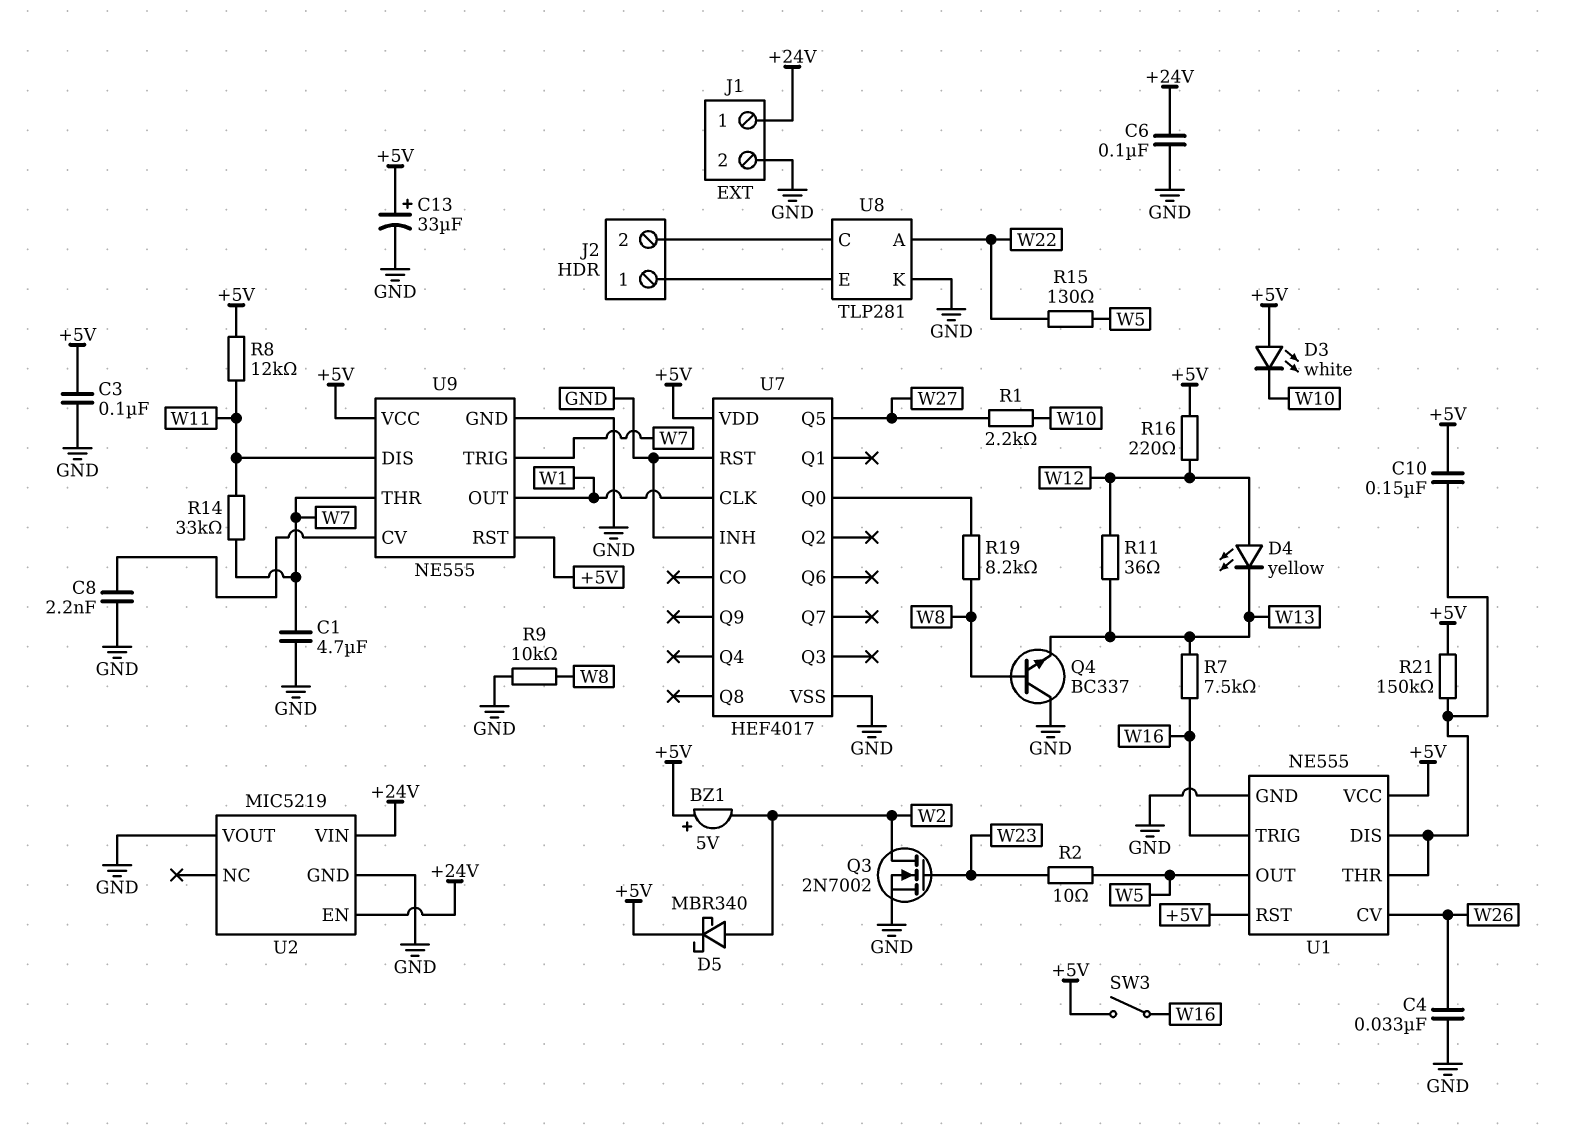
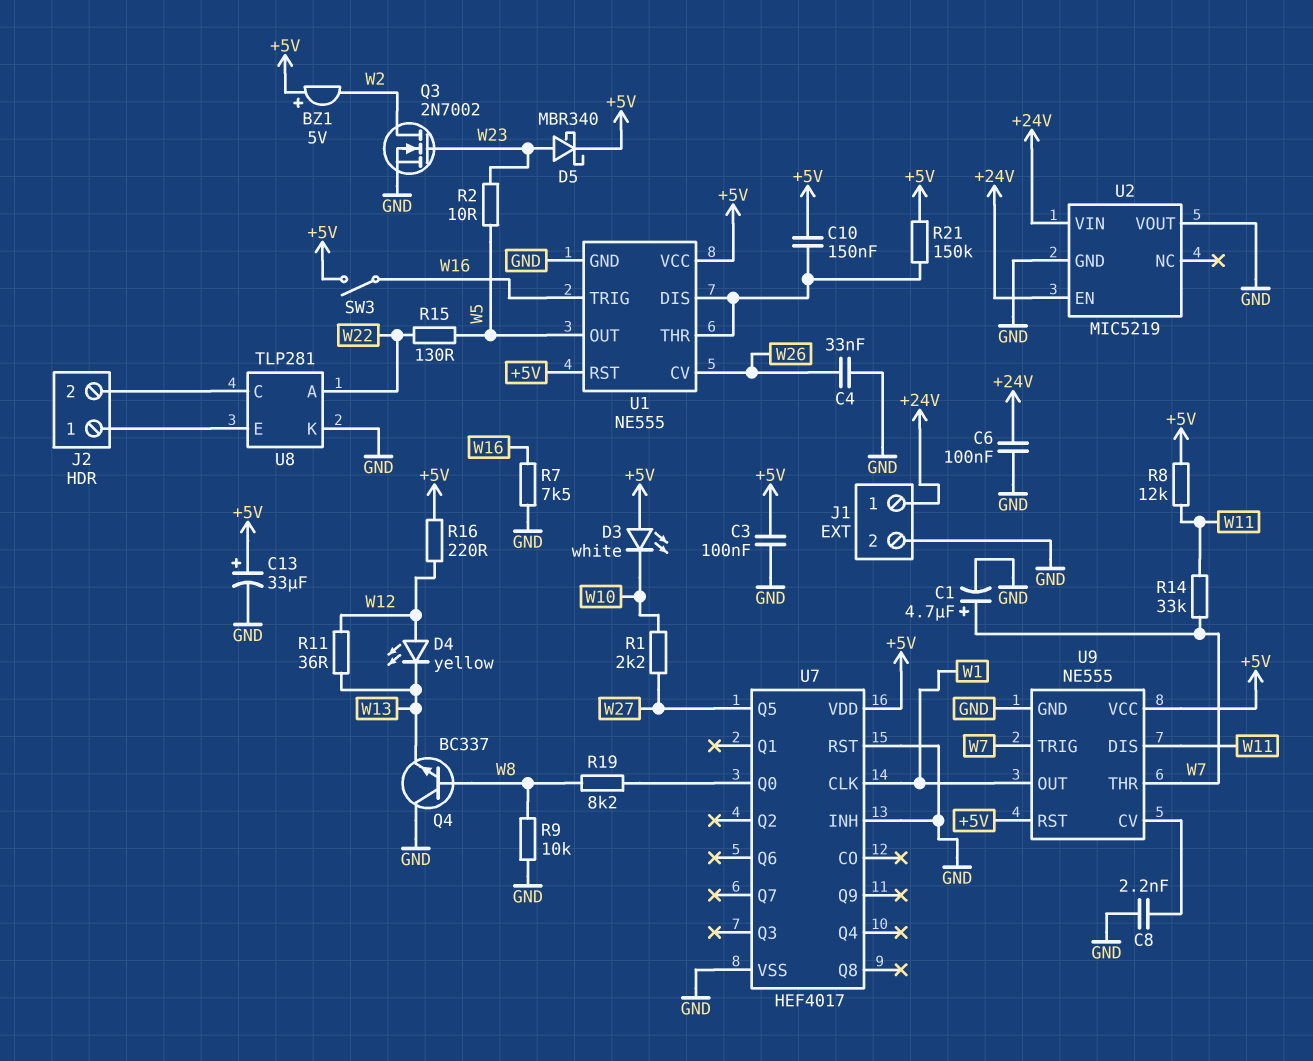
C1: 4.7uF (GND, W7) -> 4.7uF (plus W7, minus GND)
D5: schottky MBR340 (A W2, K +5V) -> schottky MBR340 (A W23, K +5V)
R7: 7.5k (W13, W16) -> 7.5k (GND, W16)

